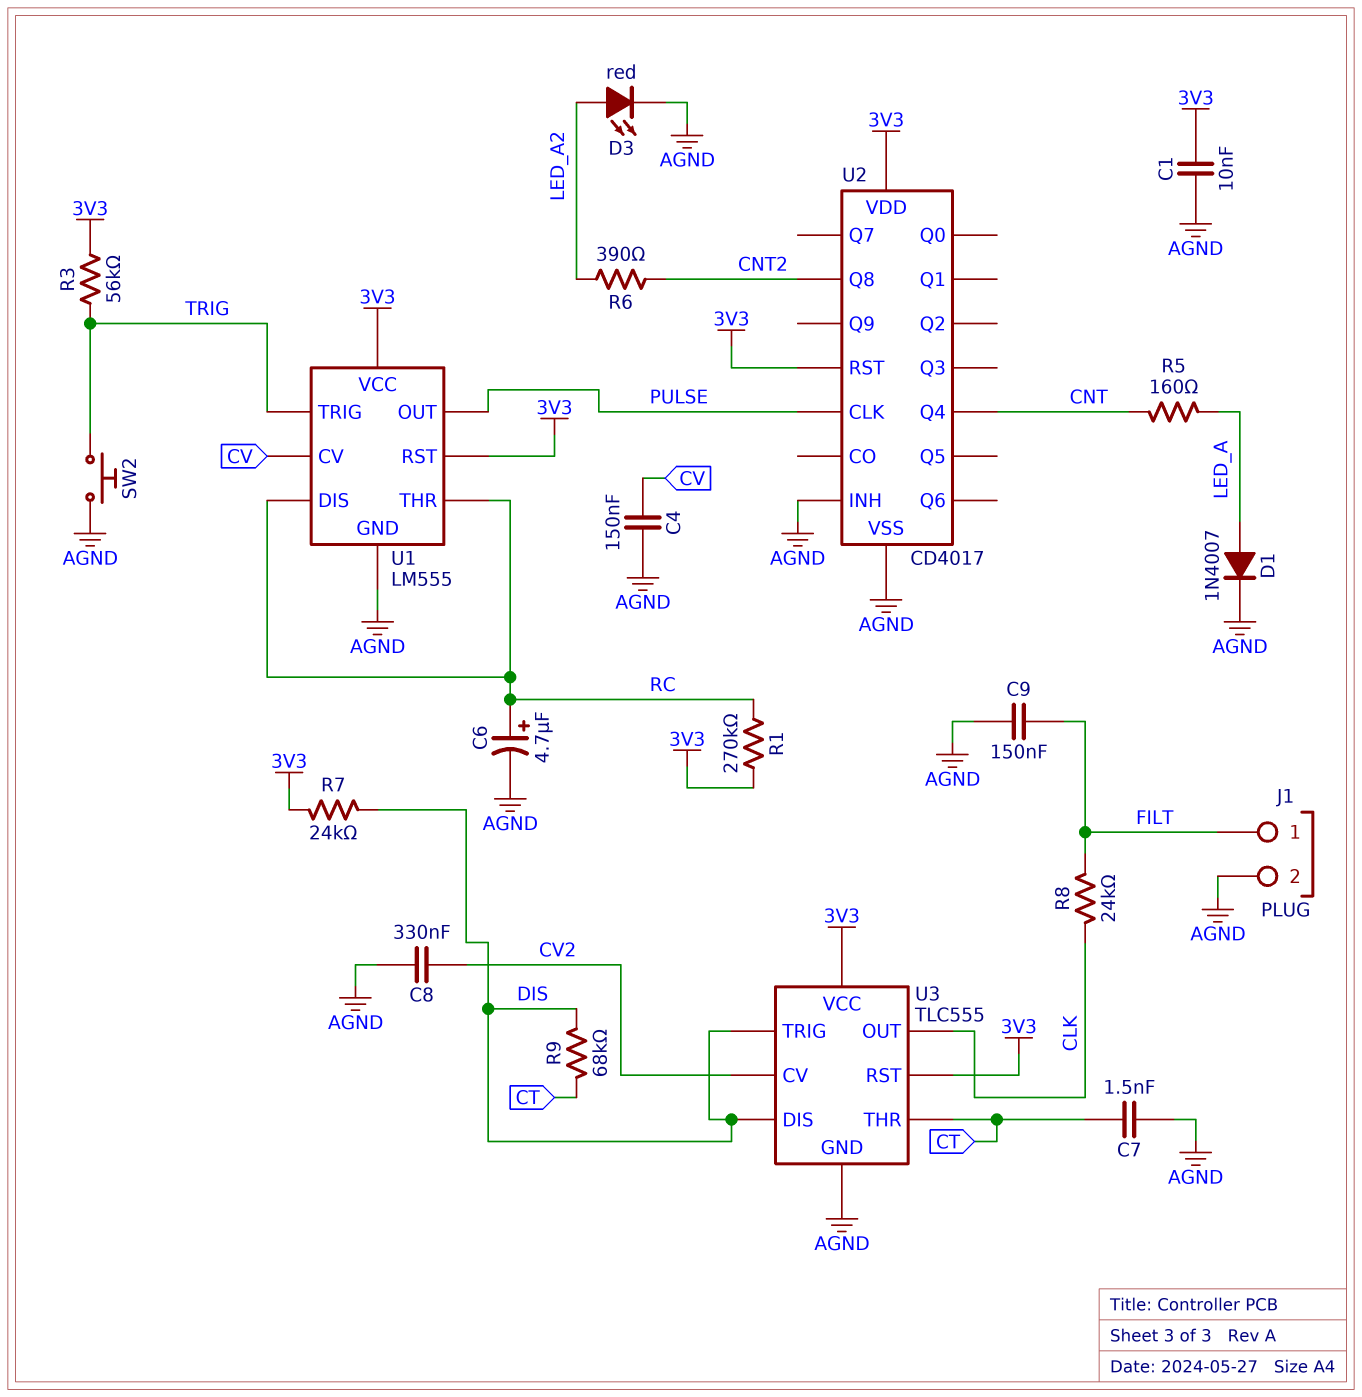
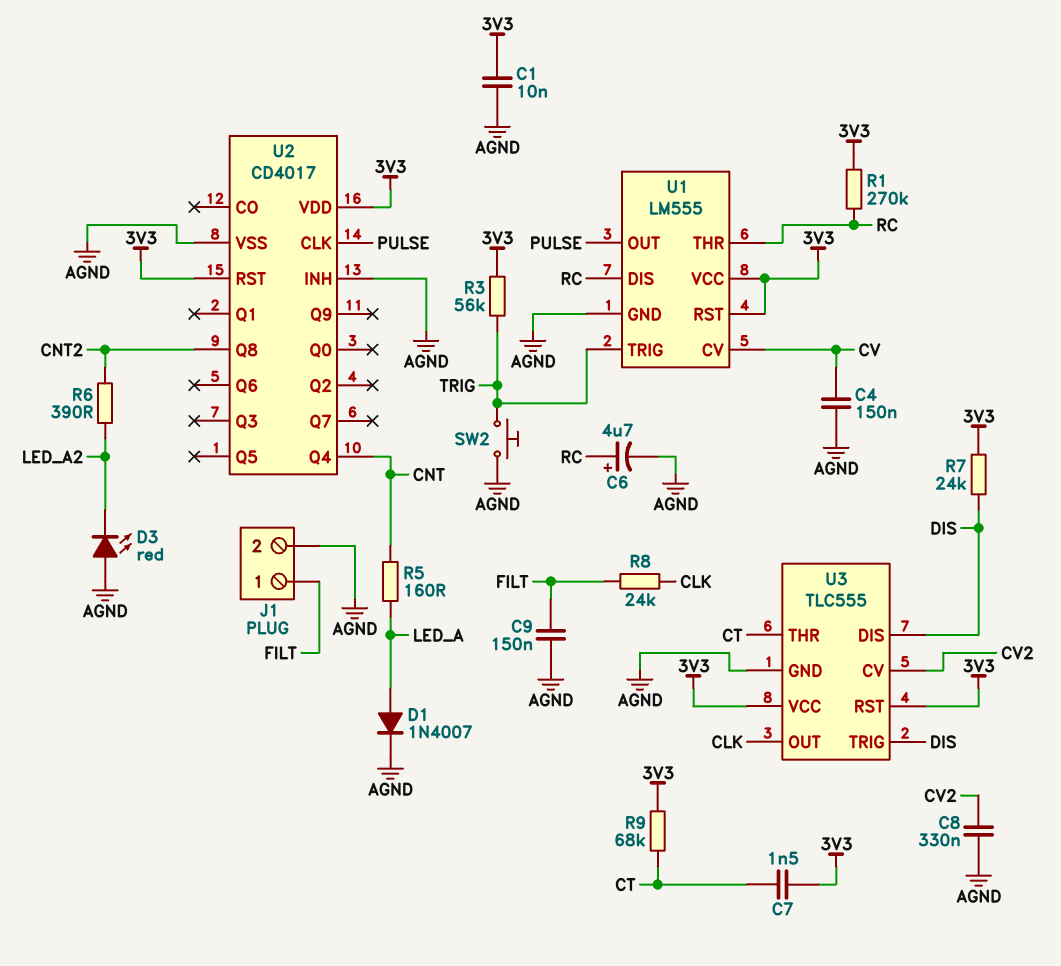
C7: 1.5nF (AGND, CT) -> 1.5nF (3V3, CT)
D3: LED red (A LED_A2, K AGND) -> LED red (A AGND, K LED_A2)
R9: 68k (CT, DIS) -> 68k (3V3, CT)

